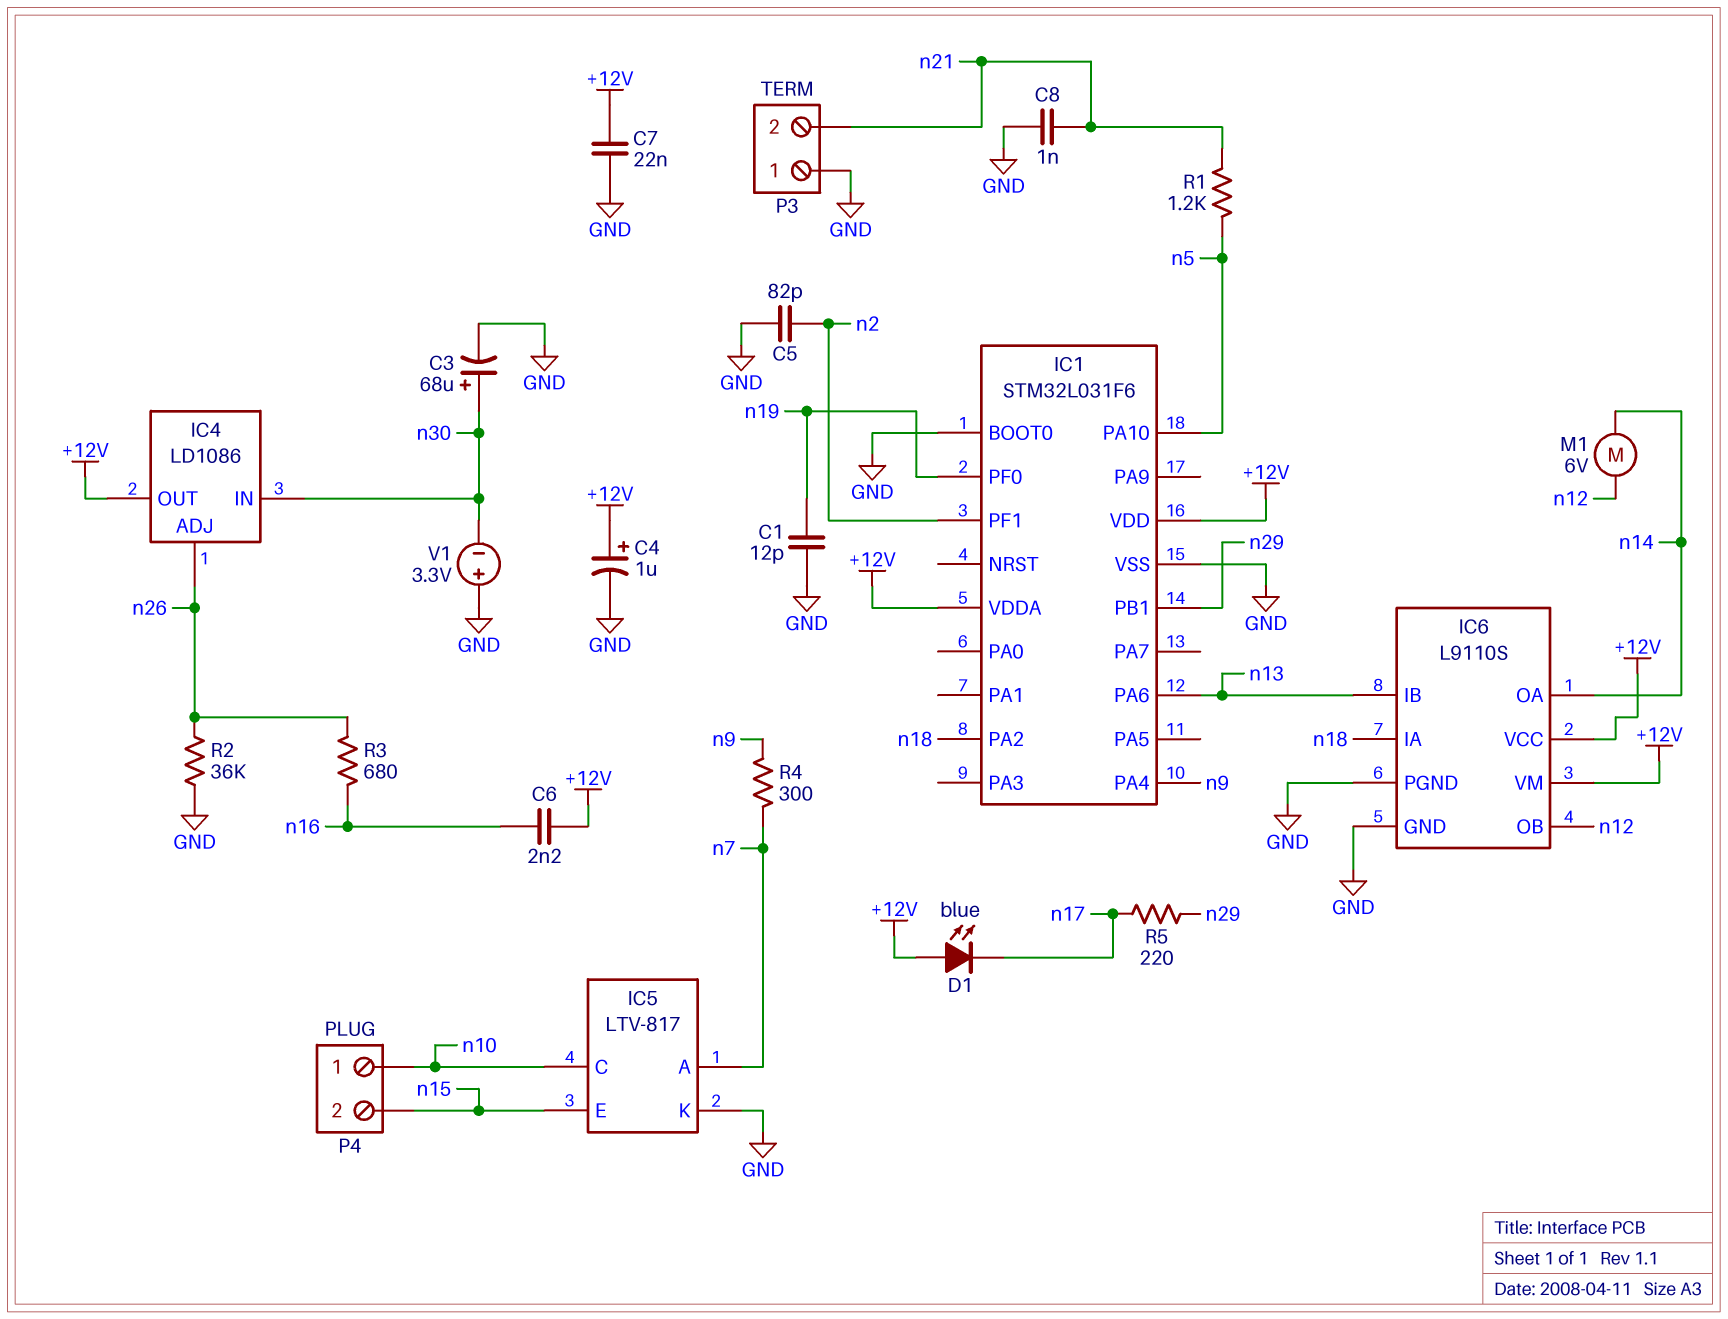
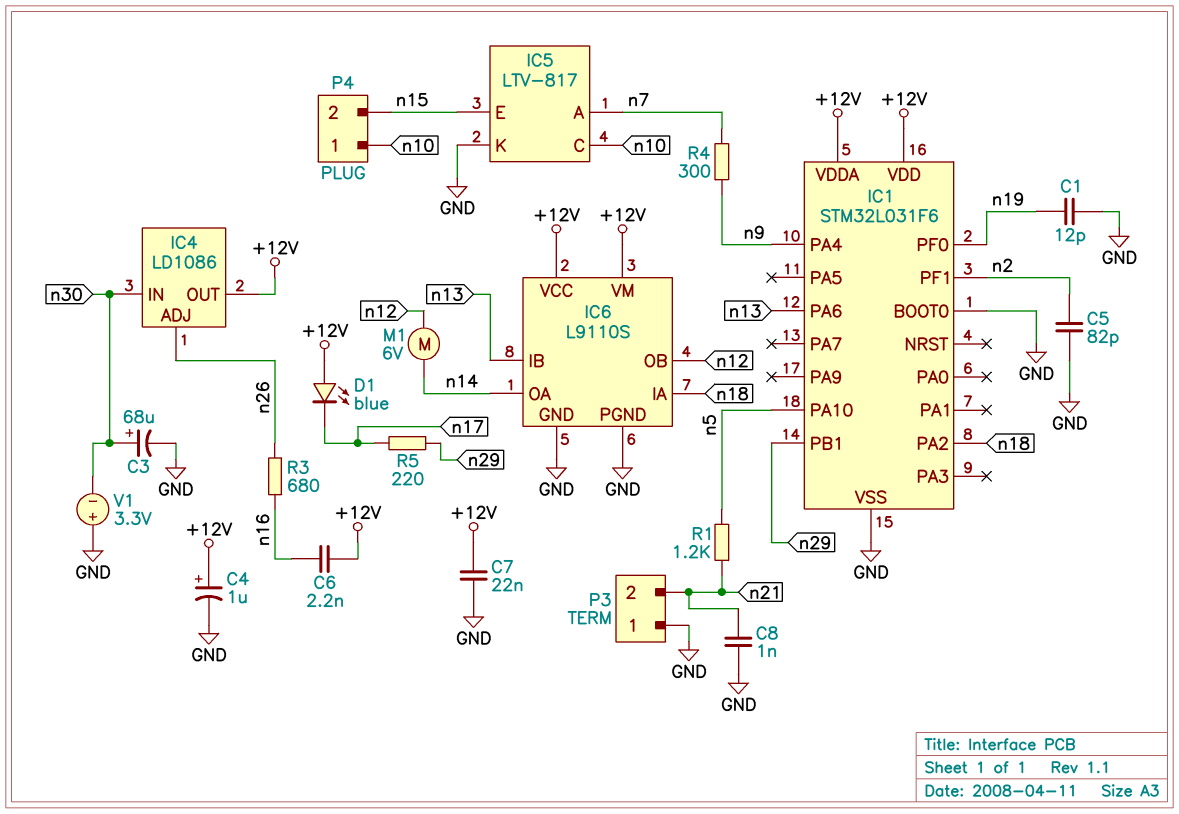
R2: 36k (GND, n26) -> none

